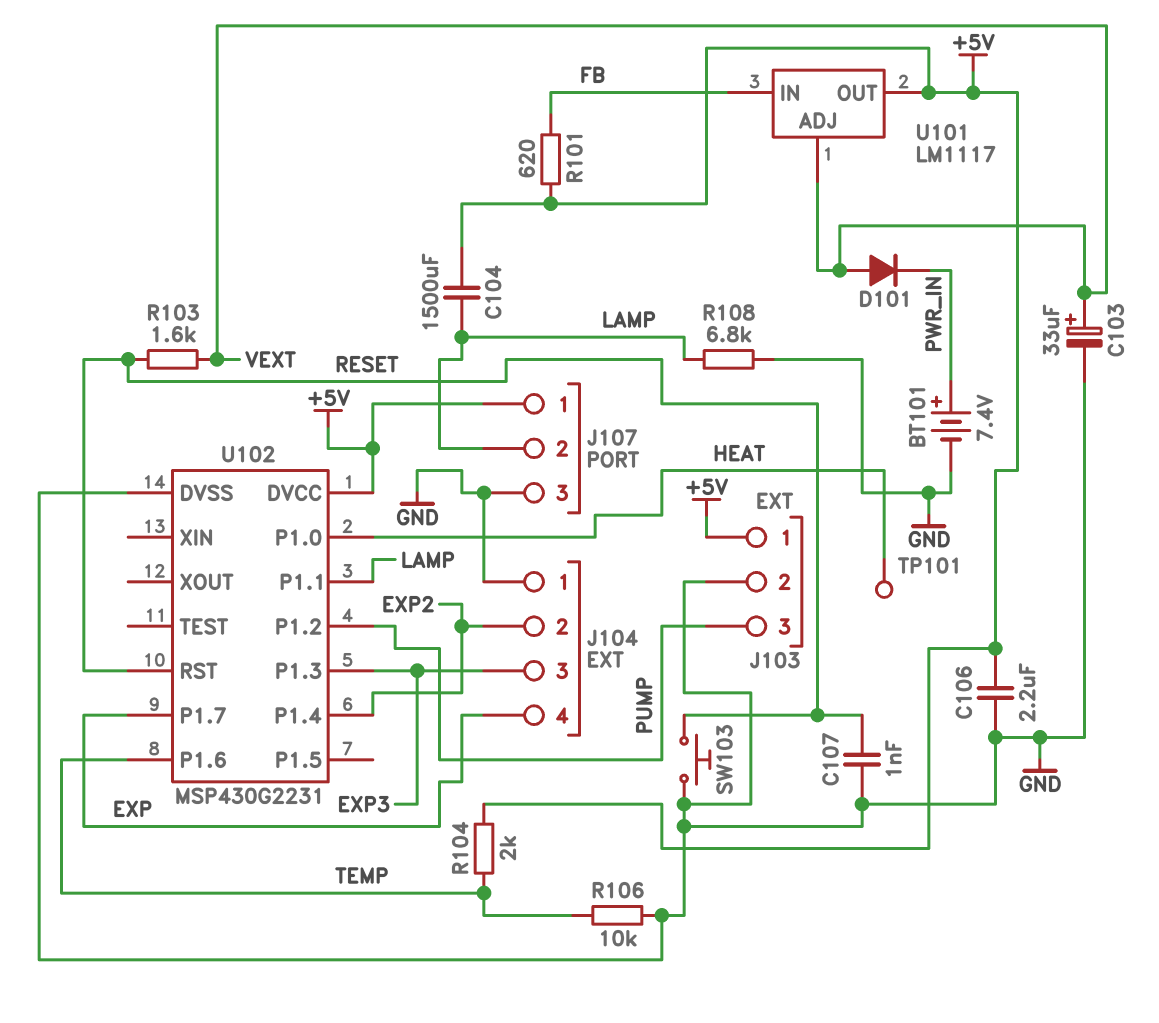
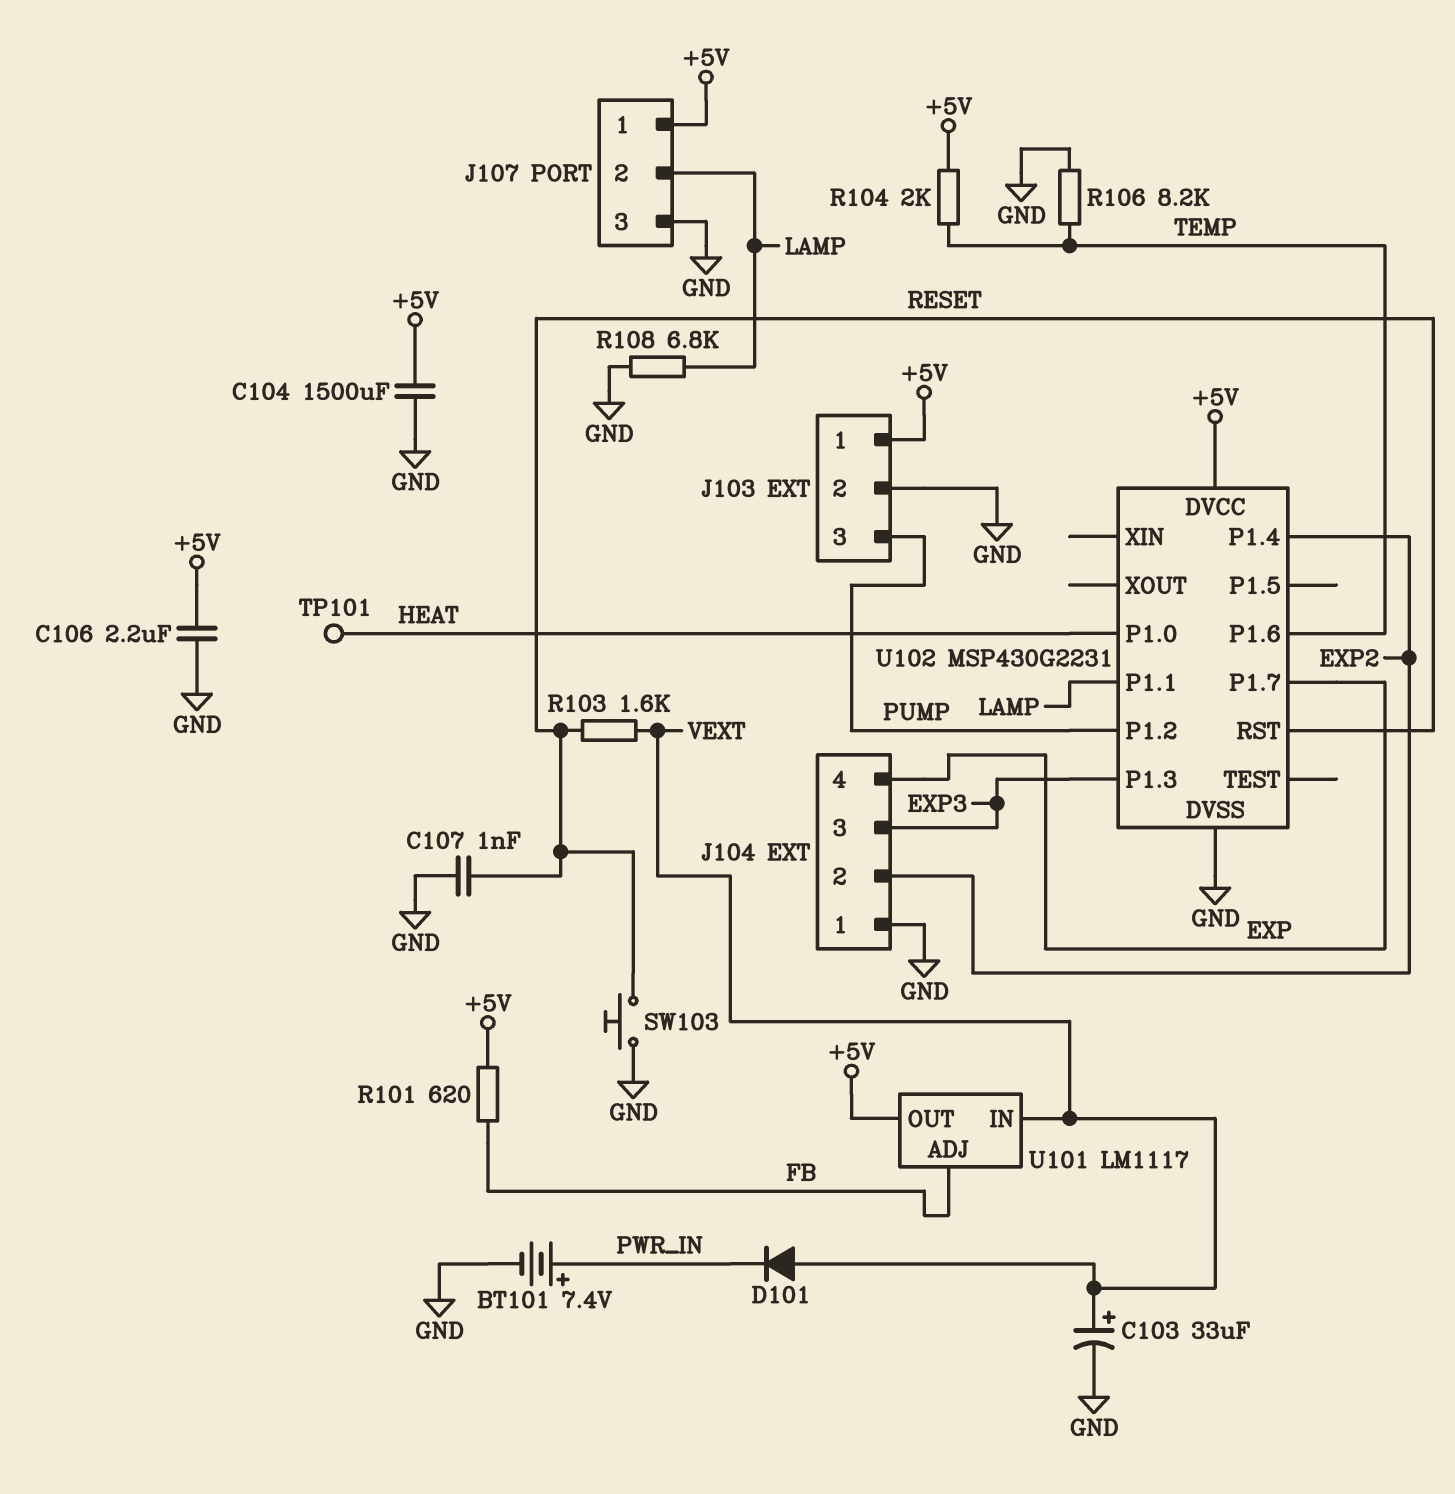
C104: 1500uF (+5V, LAMP) -> 1500uF (+5V, GND)
R106: 10k (GND, TEMP) -> 8.2k (GND, TEMP)
U101 pin ADJ: VEXT -> FB
U101 pin IN: FB -> VEXT

